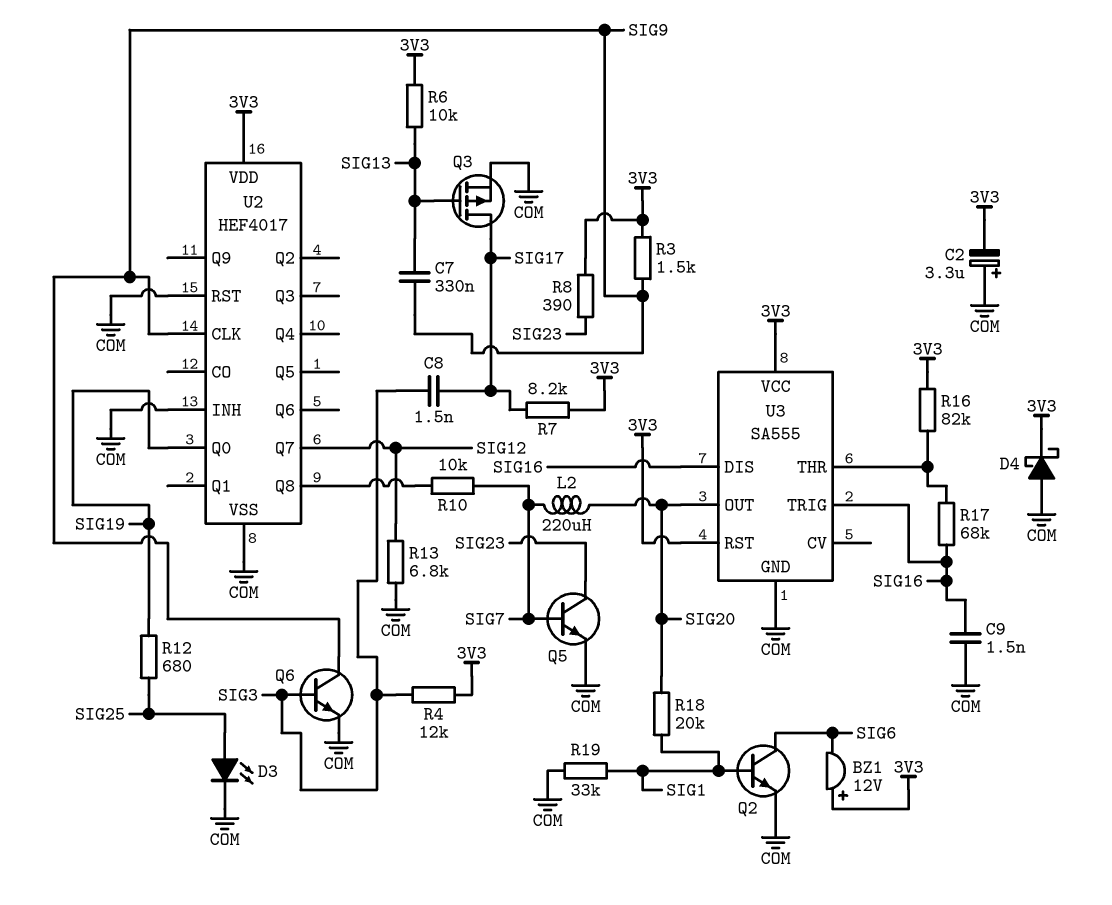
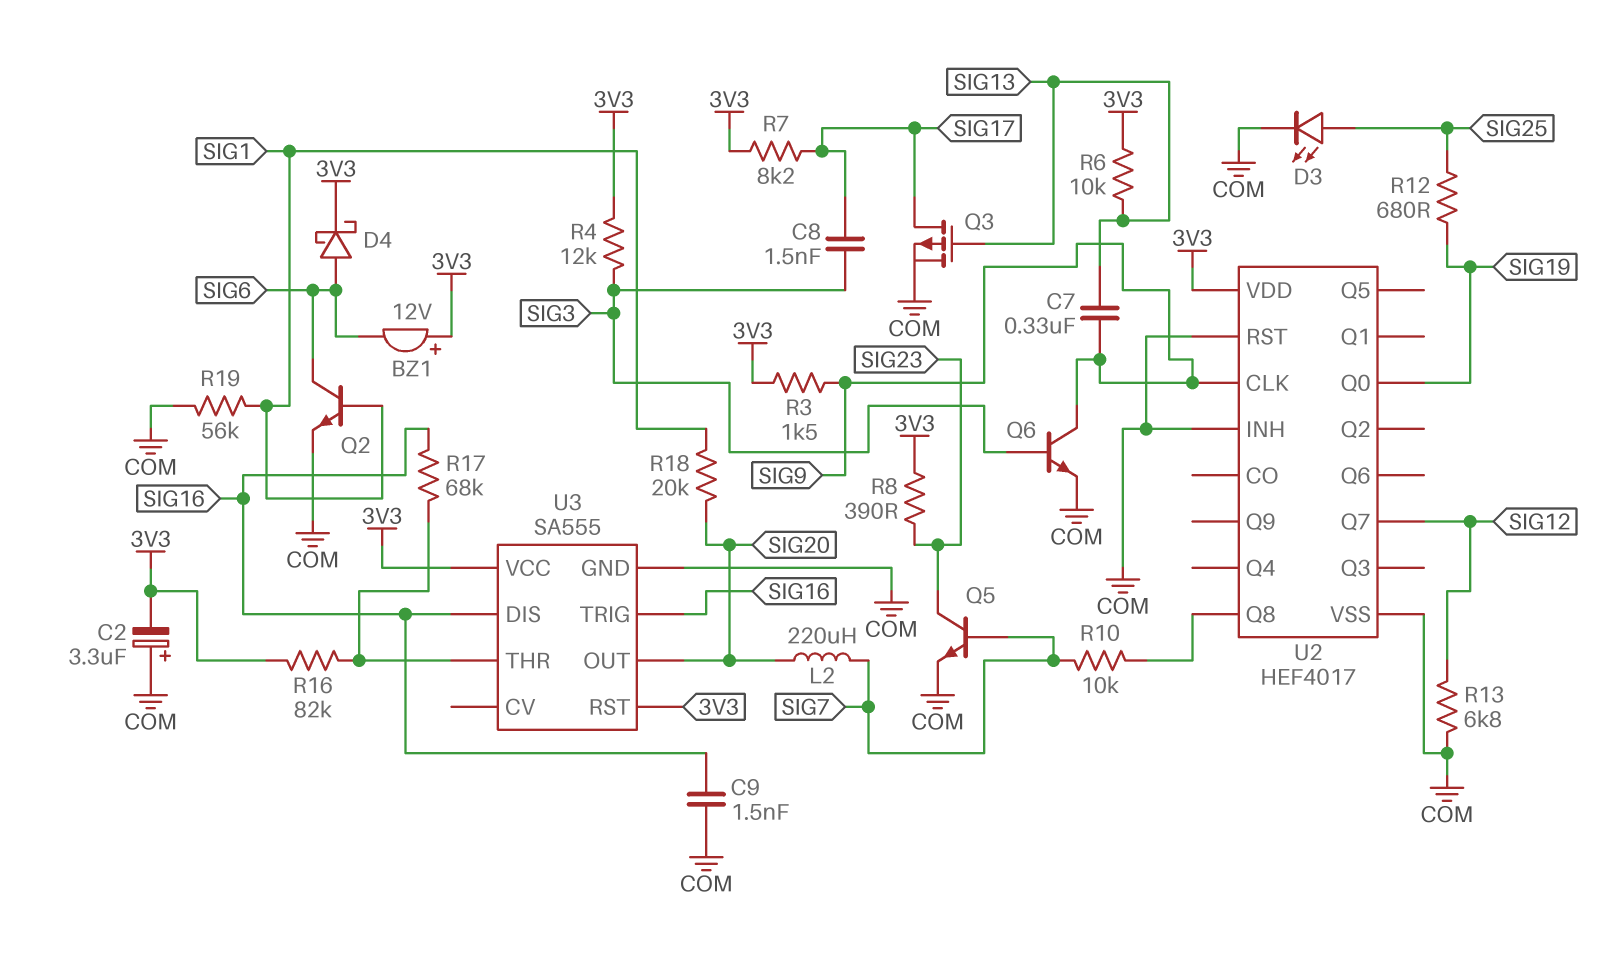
D4: schottky (A COM, K 3V3) -> schottky (A SIG6, K 3V3)
R19: 33k (COM, SIG1) -> 56k (COM, SIG1)

